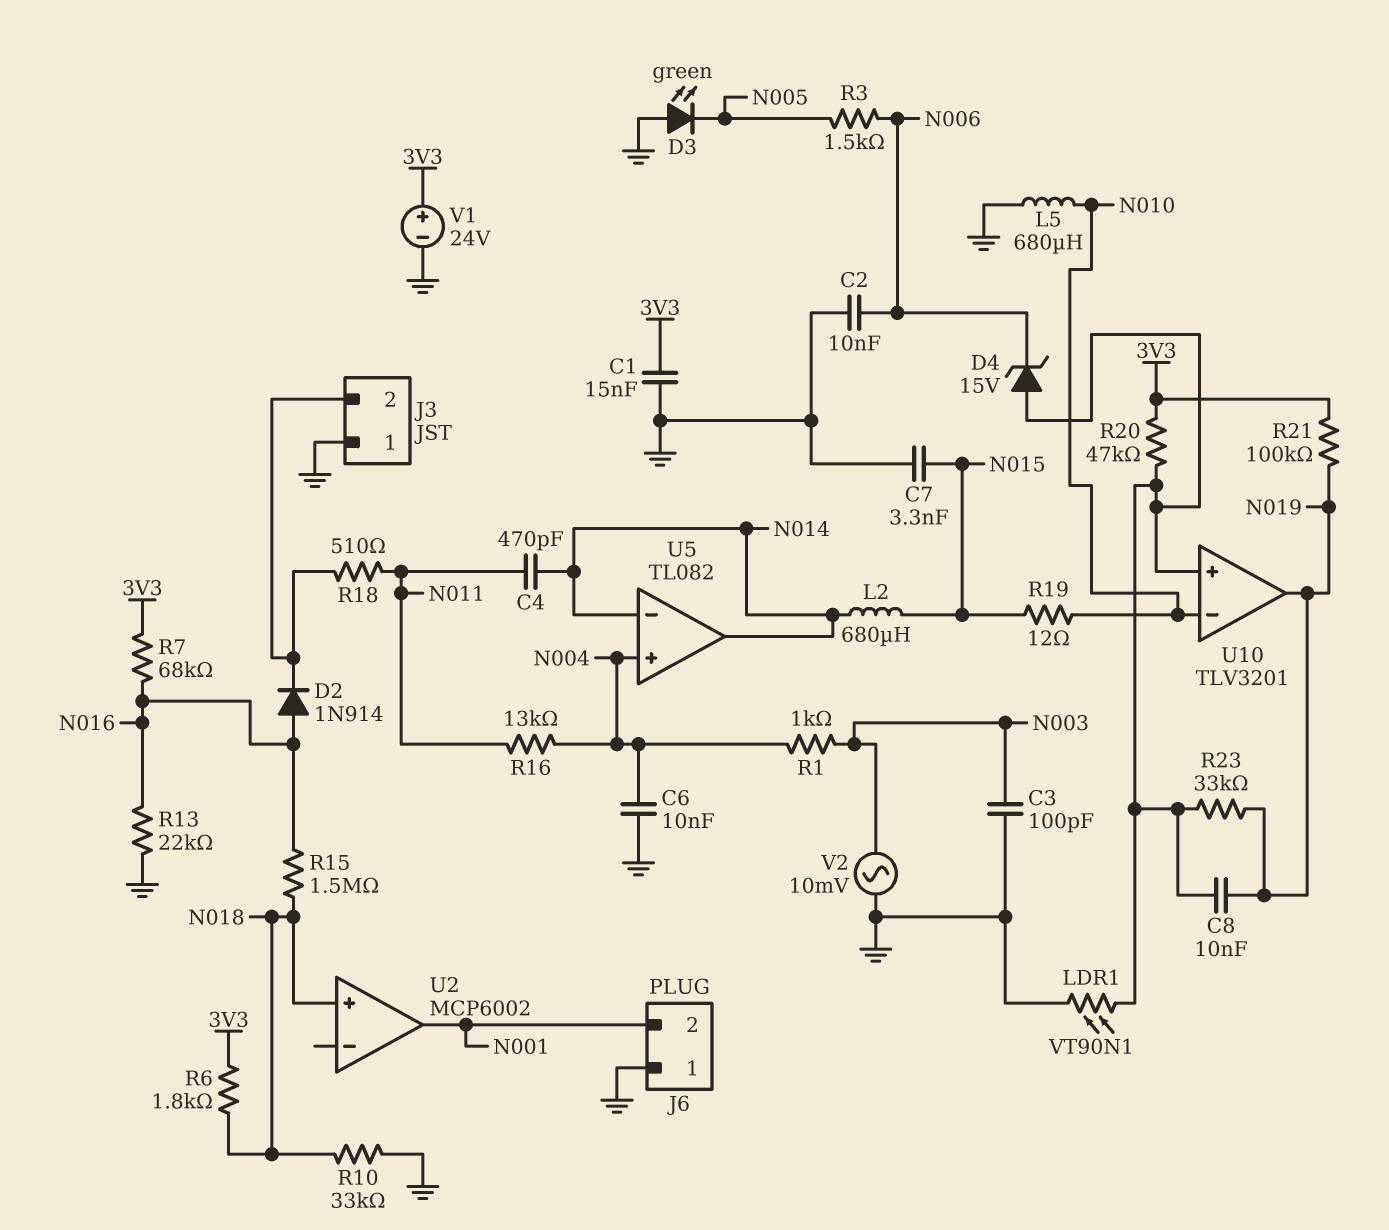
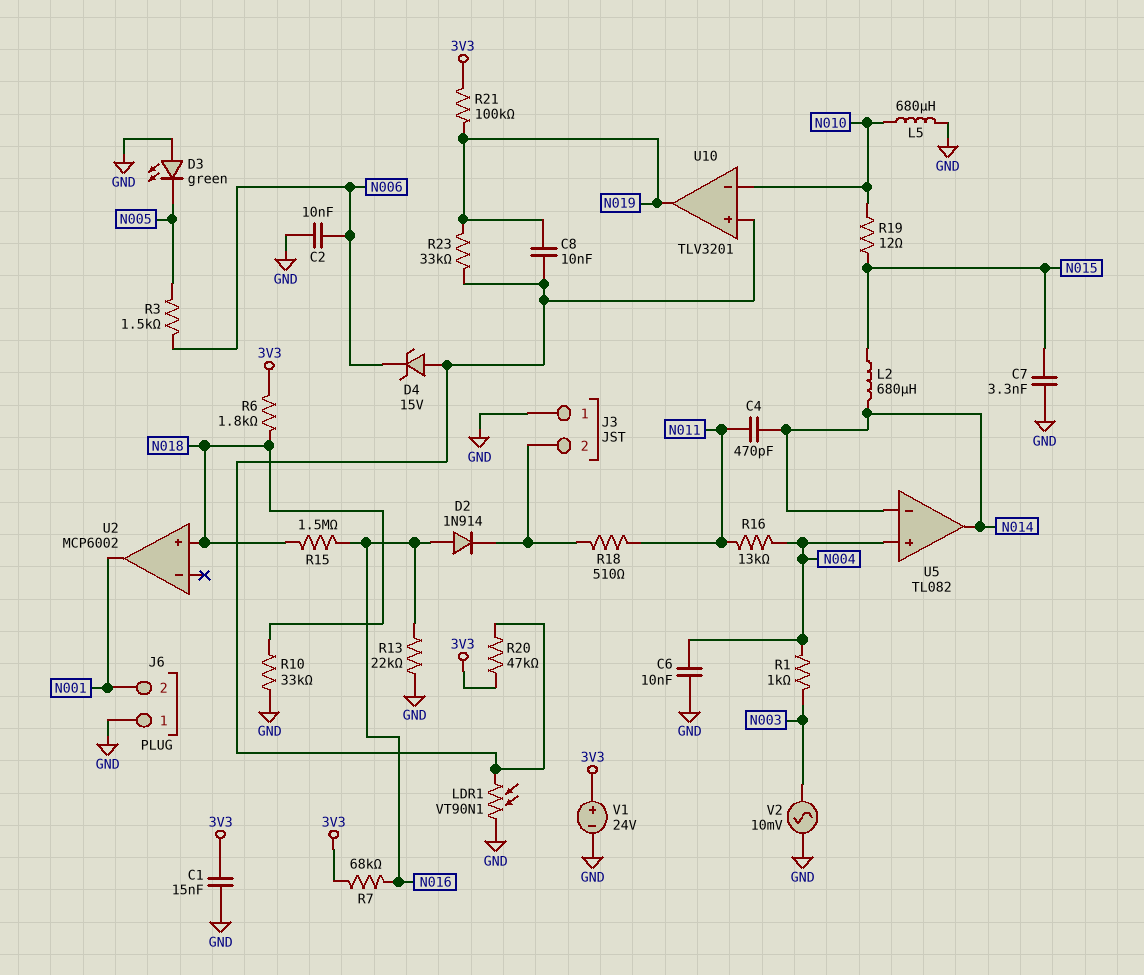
C3: 100pF (GND, N003) -> none

